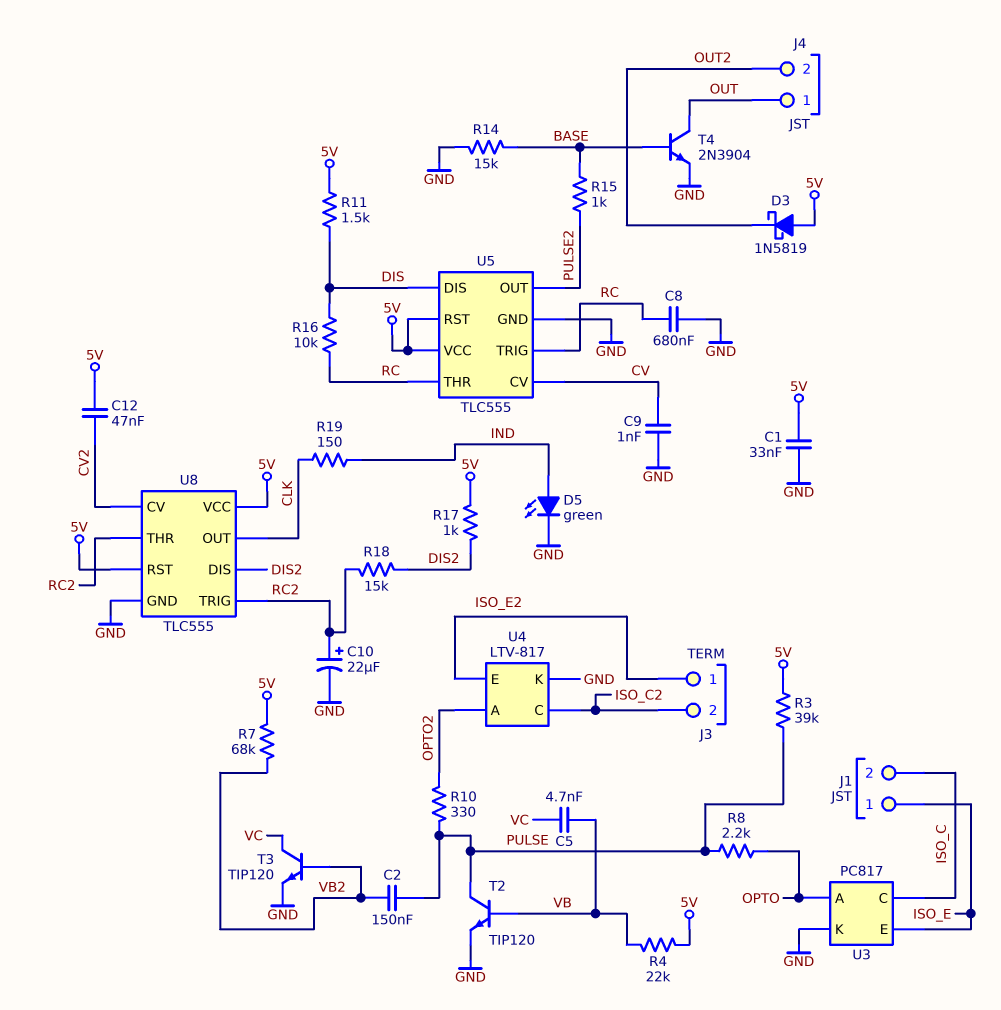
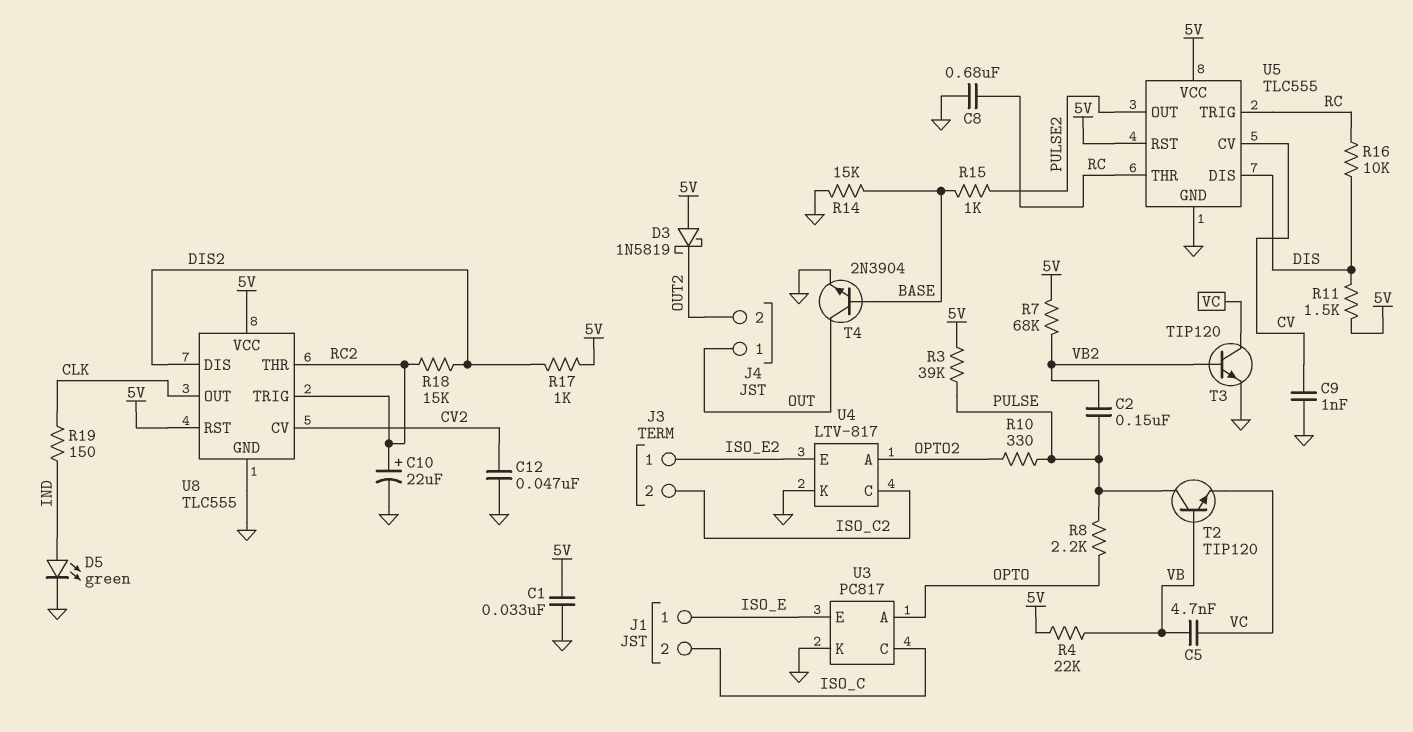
C12: 47nF (5V, CV2) -> 47nF (CV2, GND)
T2: NPN TIP120 (B VB, C PULSE, E GND) -> NPN TIP120 (B VB, C PULSE, E VC)

